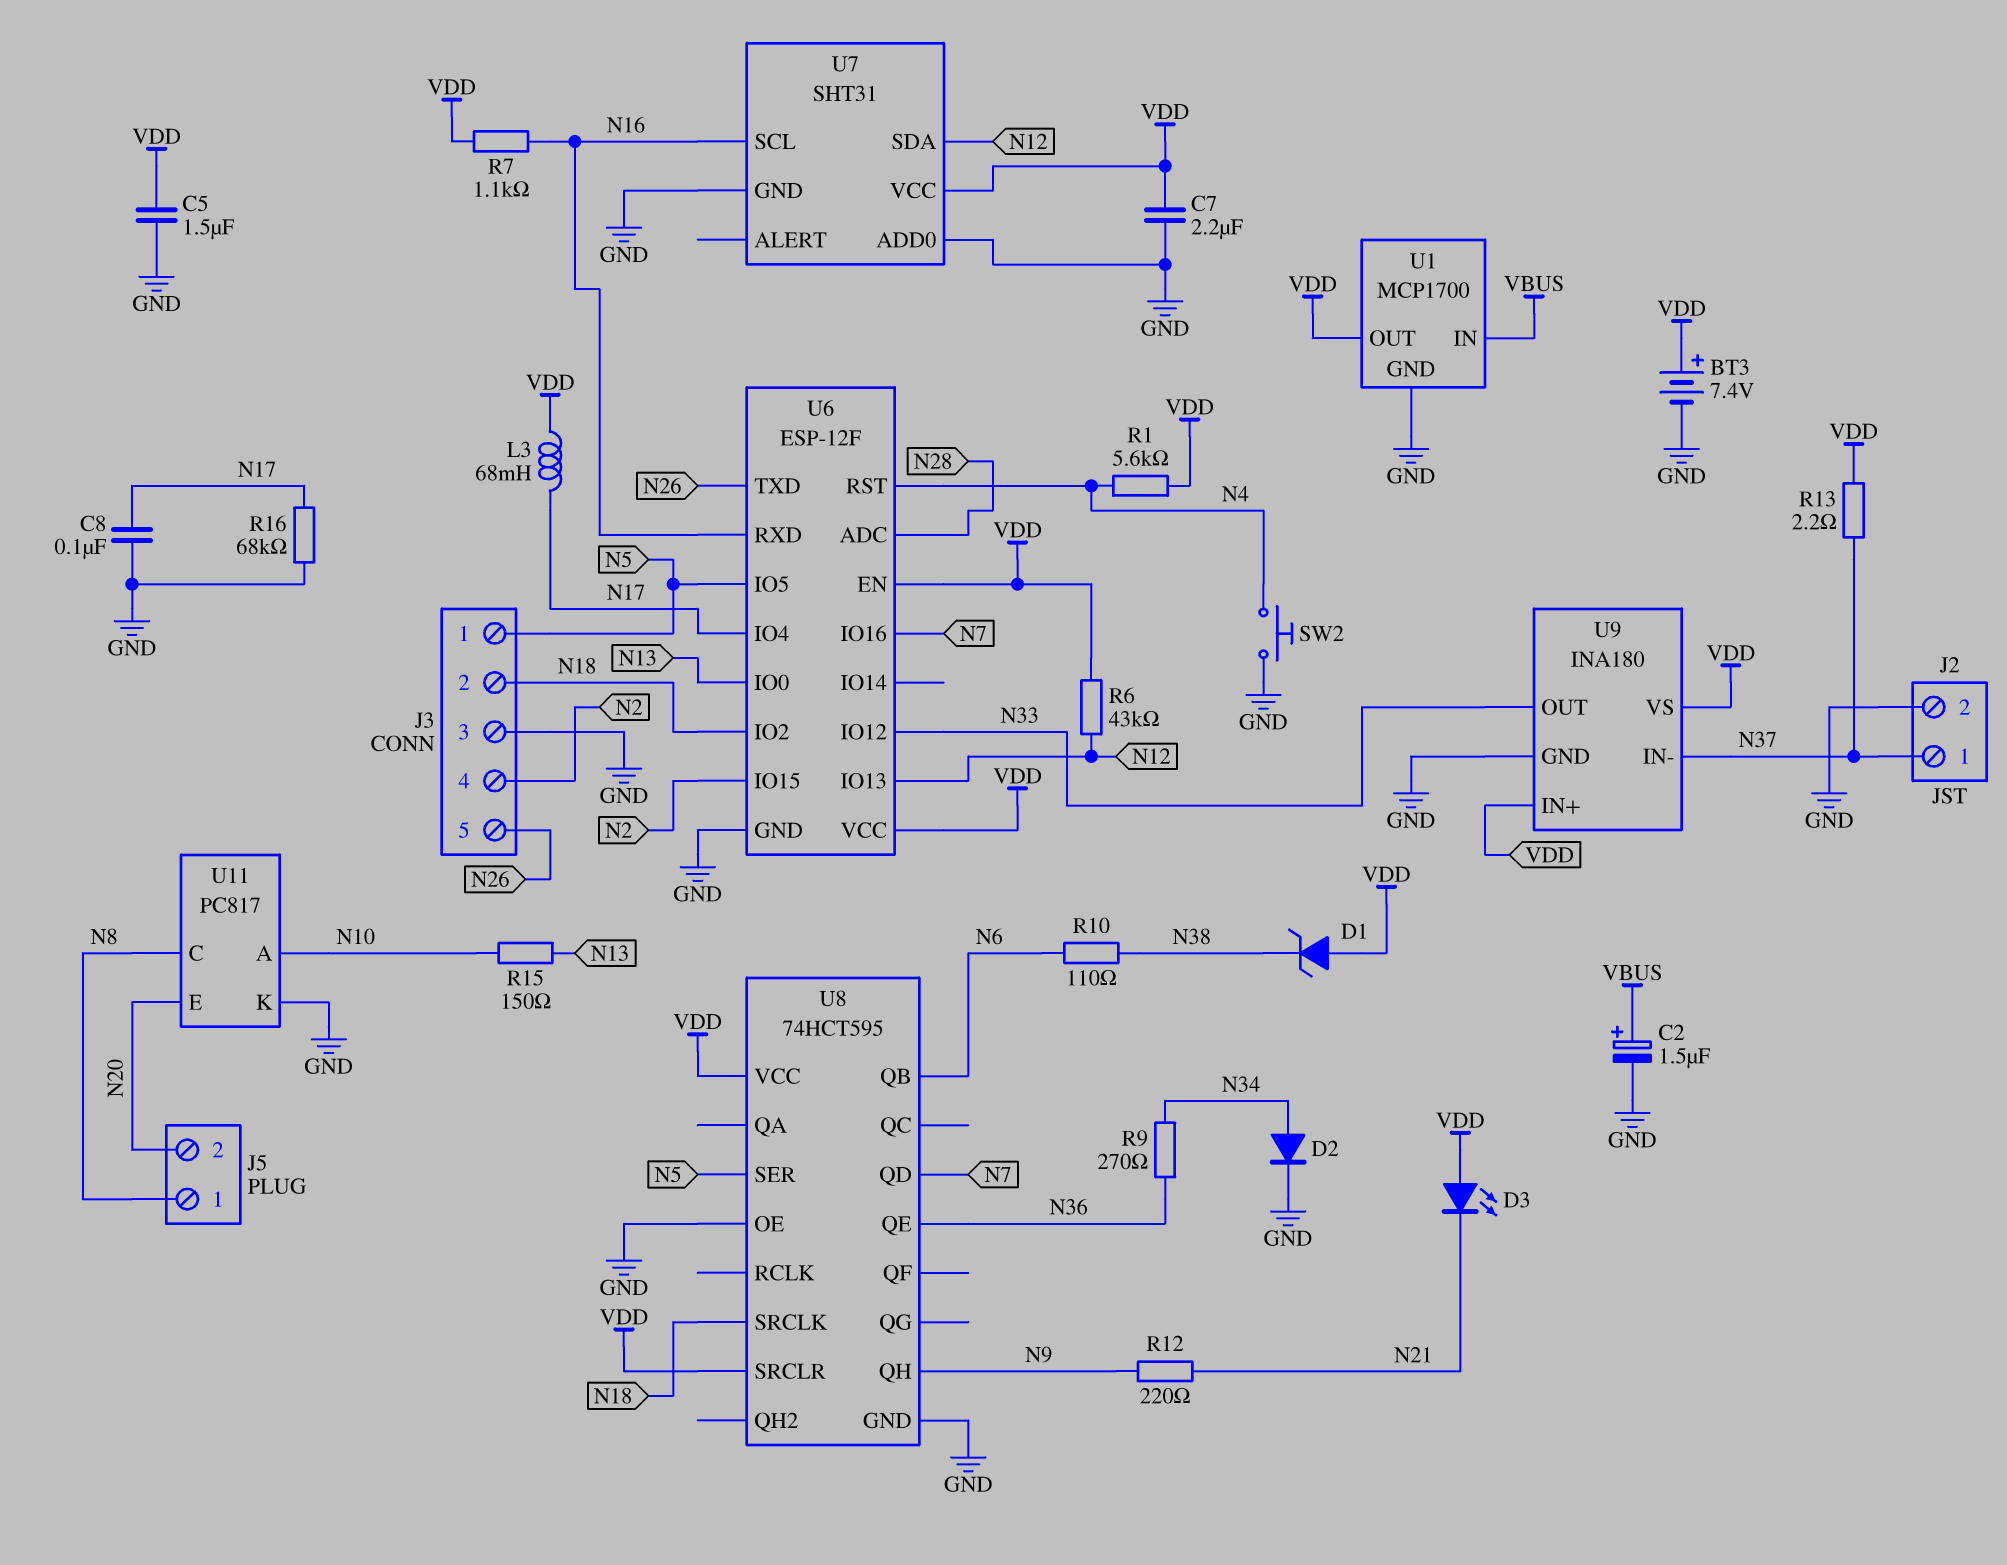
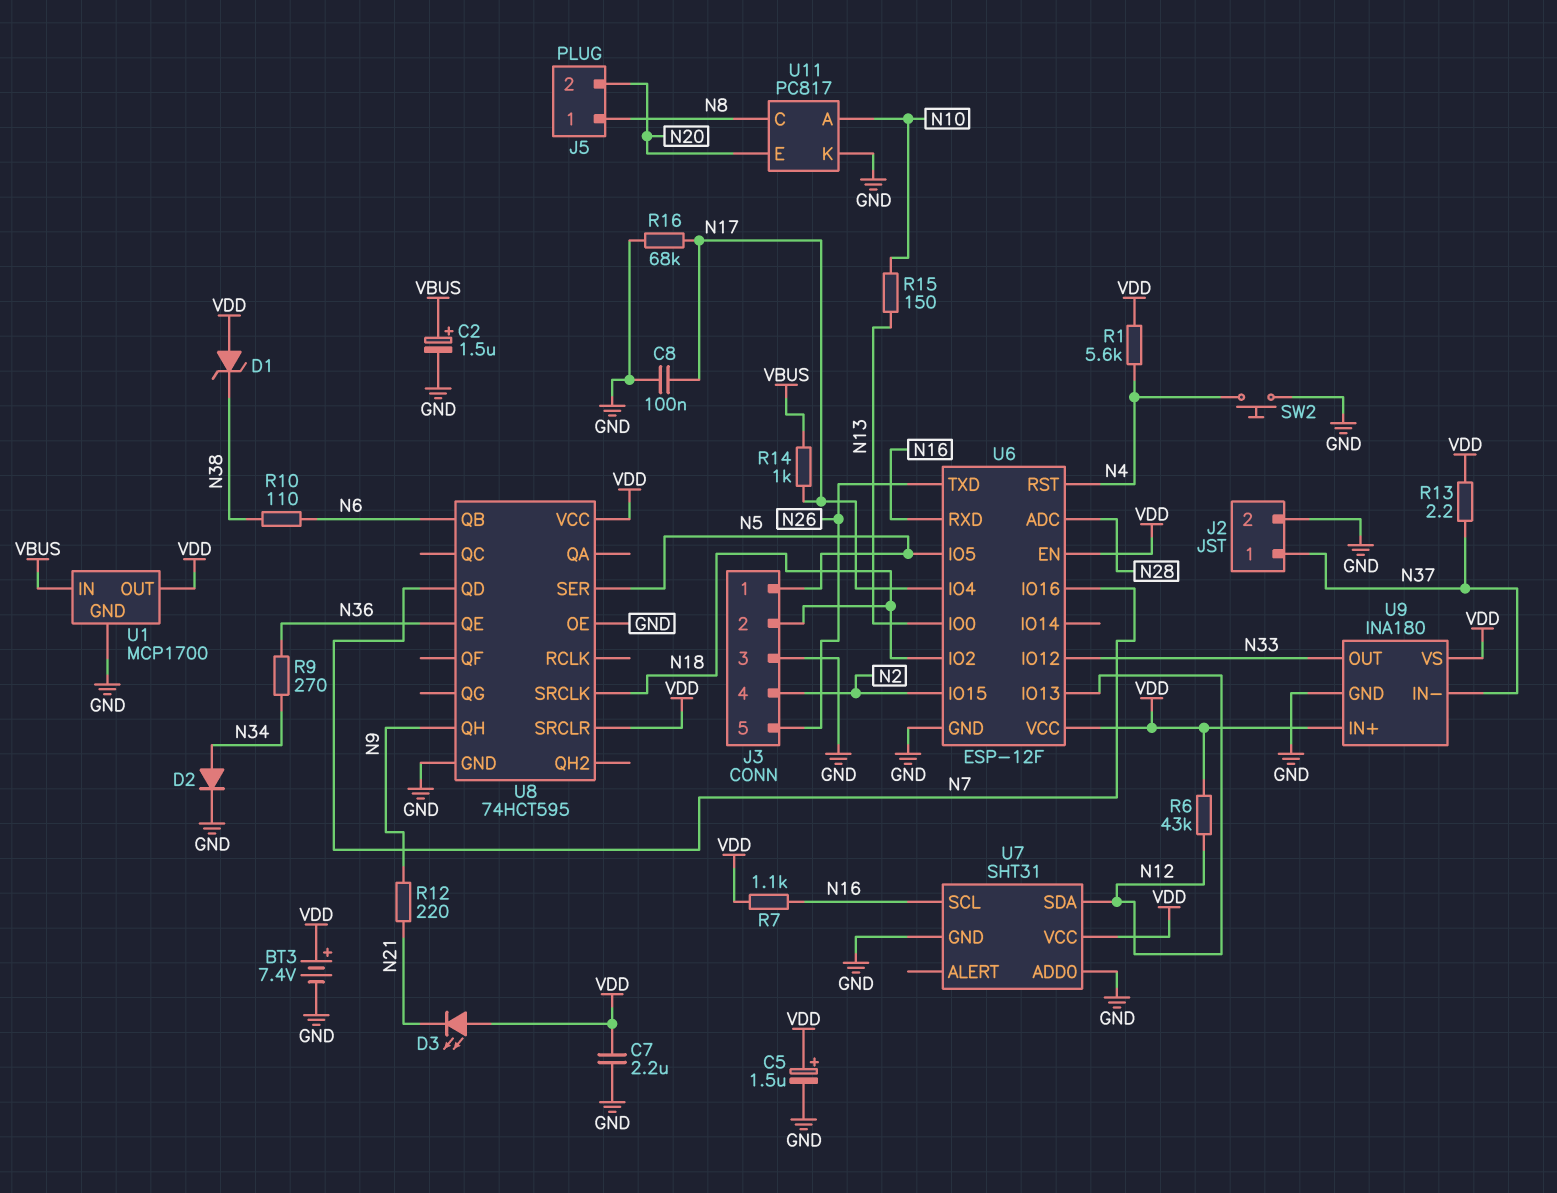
C5: 1.5uF (GND, VDD) -> 1.5uF (plus VDD, minus GND)
L3: 68mH (N17, VDD) -> none
R14: none -> 1k (N17, VBUS)

